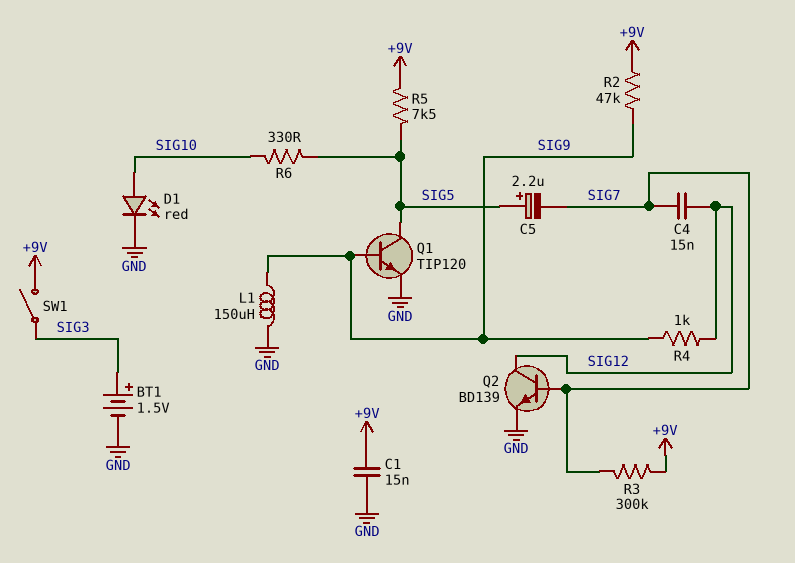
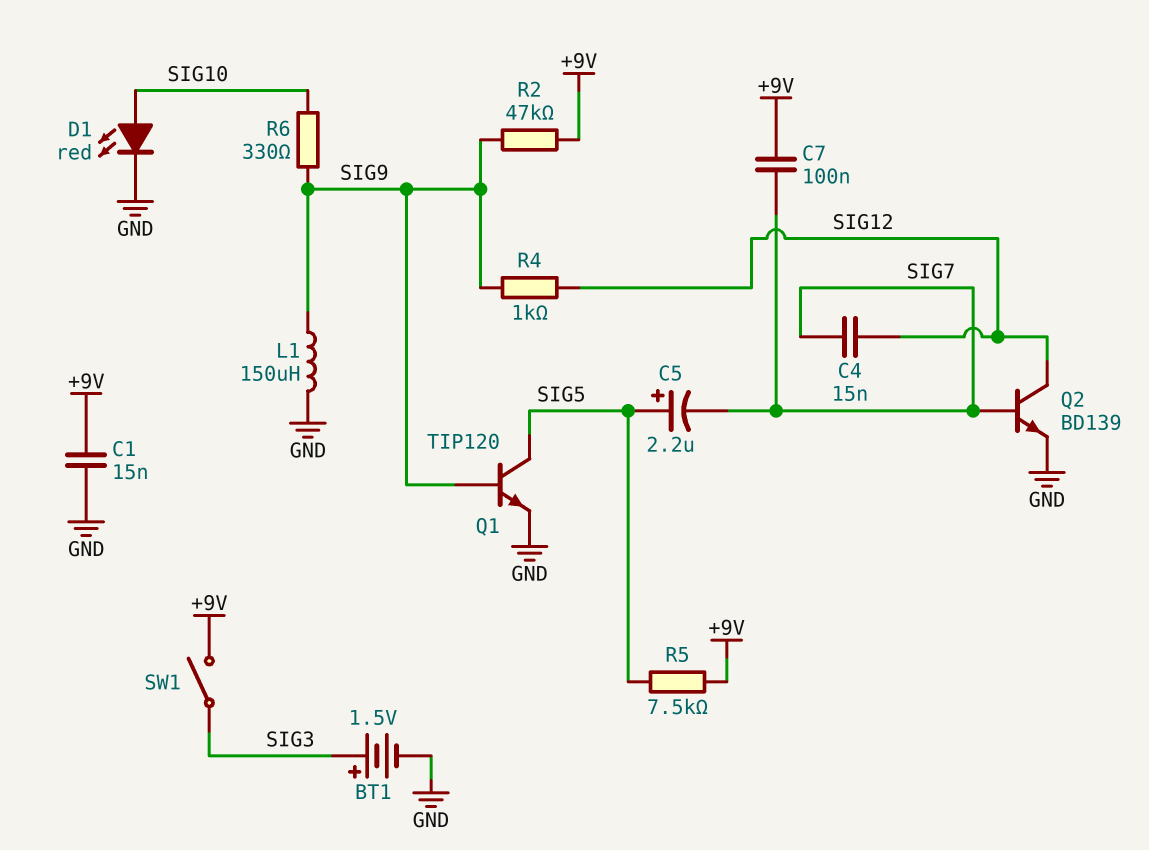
C7: none -> 100nF (+9V, SIG7)
R3: 300k (+9V, SIG7) -> none
R6: 330 (SIG5, SIG10) -> 330 (SIG9, SIG10)

